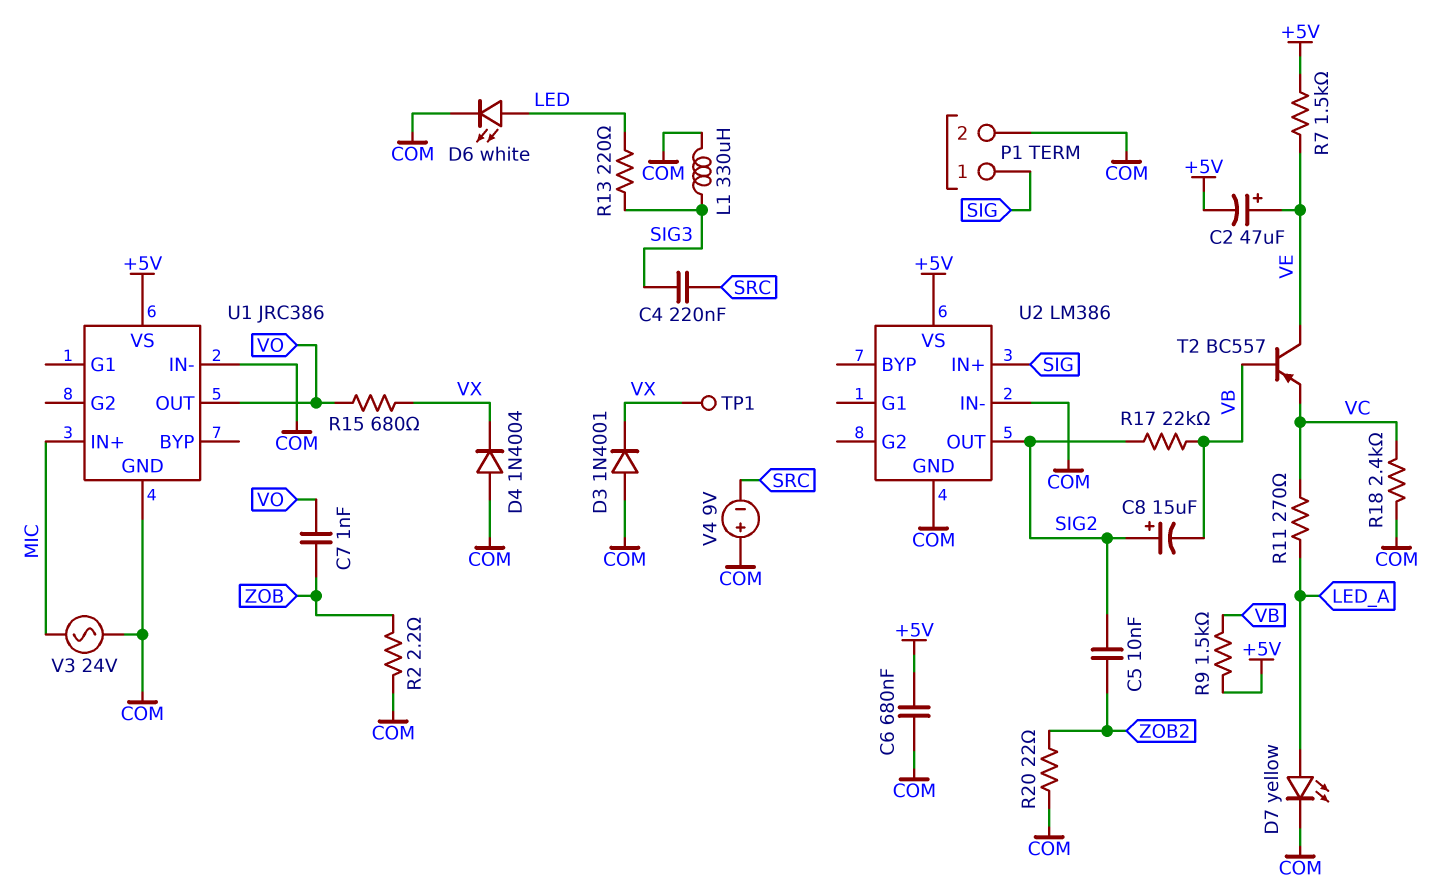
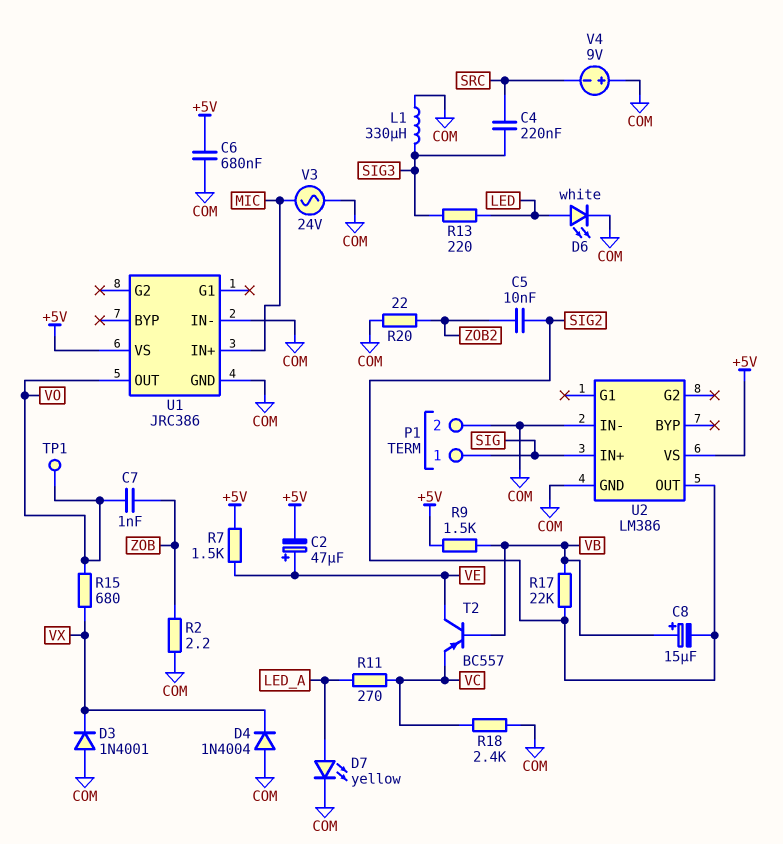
C8: 15uF (plus SIG2, minus VB) -> 15uF (plus VB, minus SIG2)
TP1: test point (VX) -> test point (VO)

